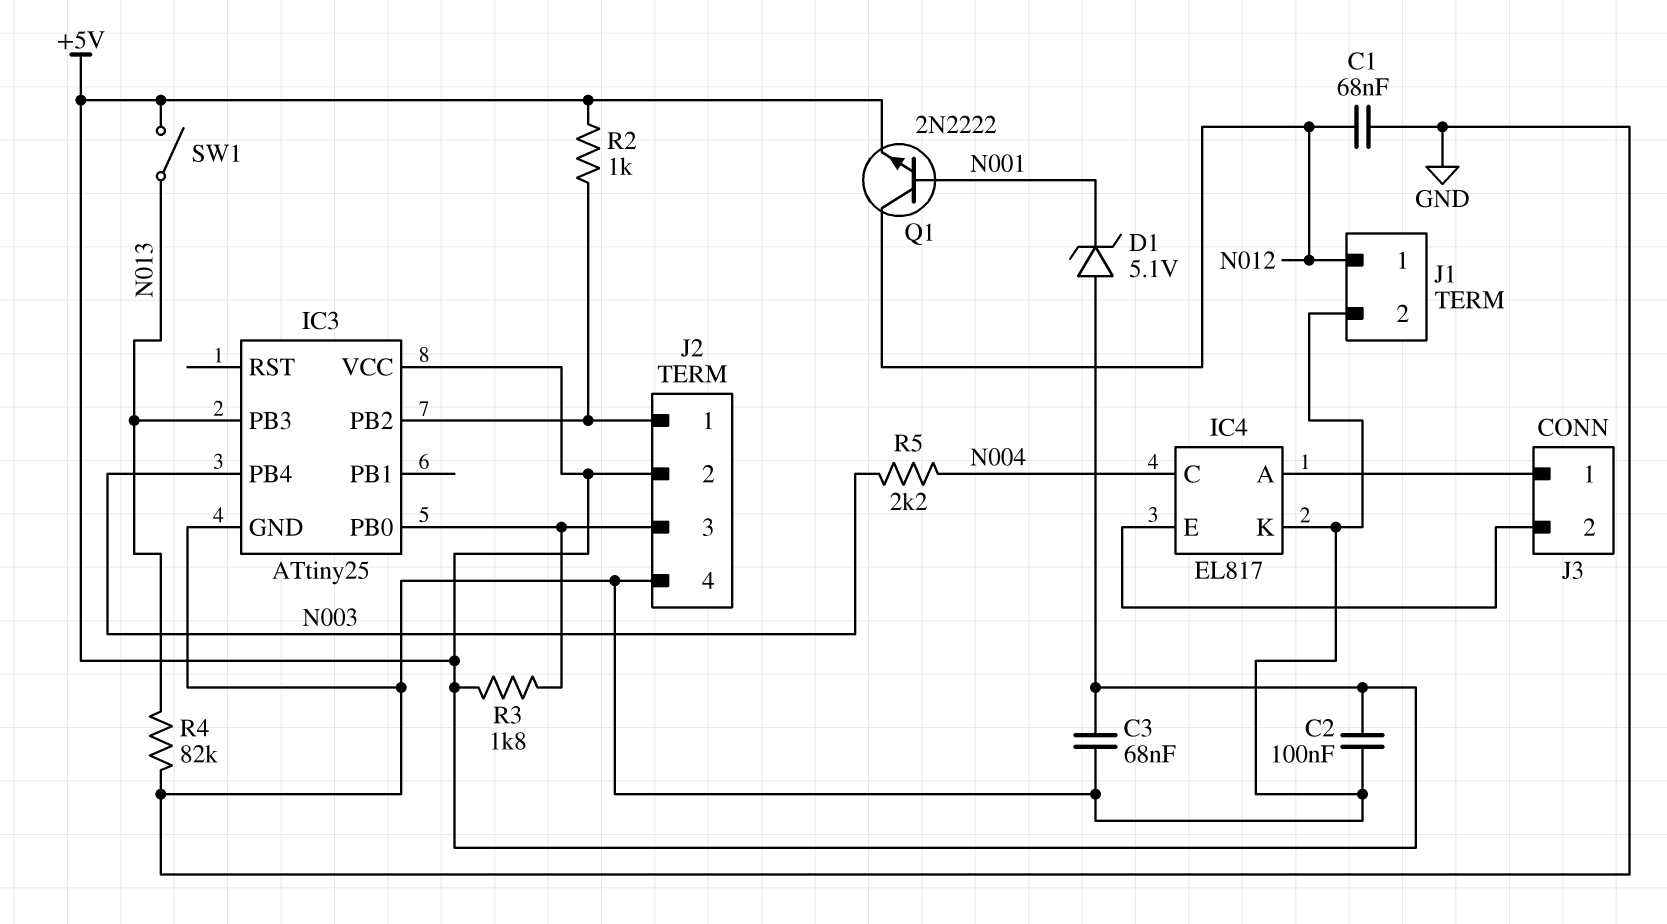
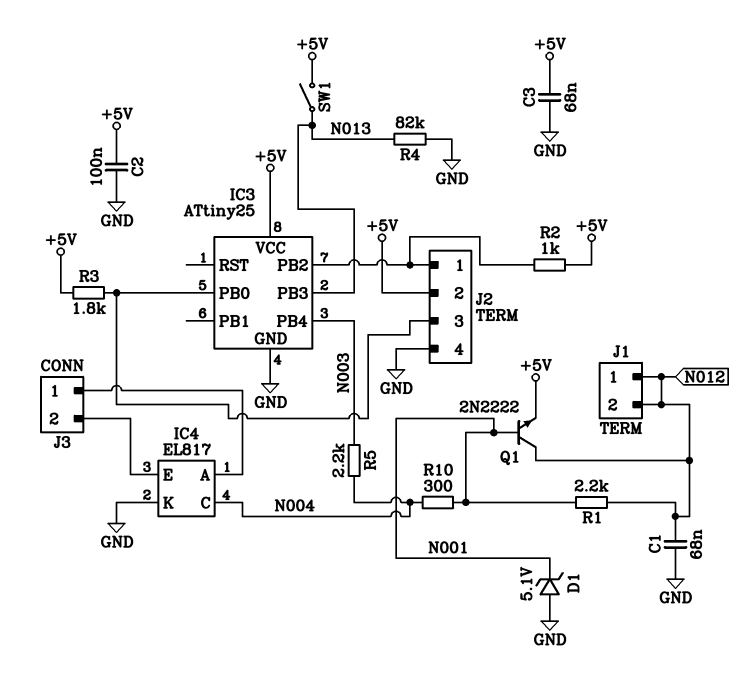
D1: zener 5.1V (A +5V, K N001) -> zener 5.1V (A GND, K N001)
J1 pin 2: GND -> N012
R1: none -> 2.2k (N001, N012)
R10: none -> 300 (N001, N004)

